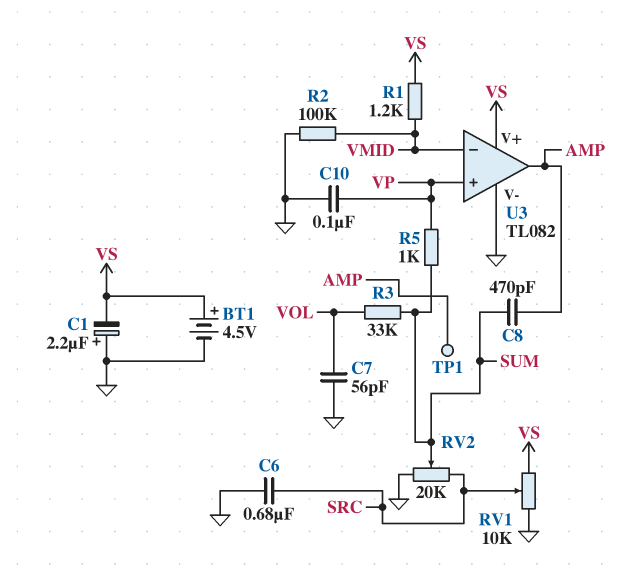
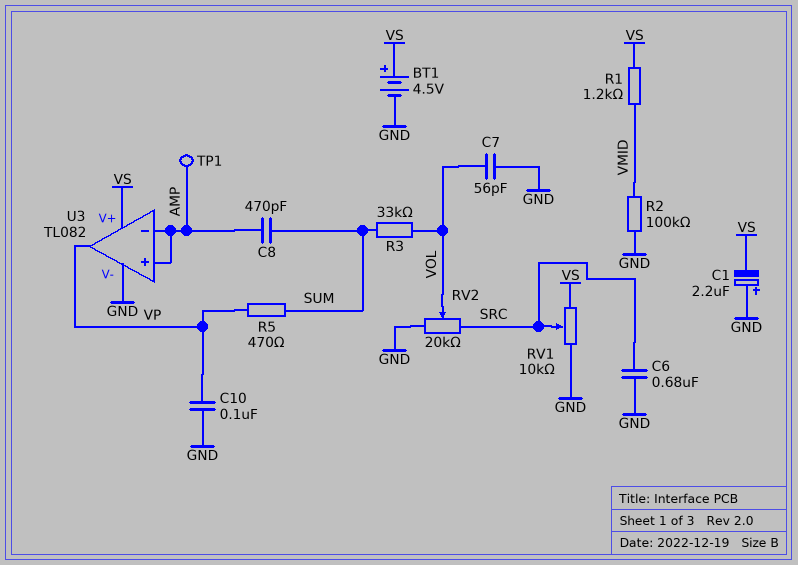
R5: 1k (SUM, VP) -> 470 (SUM, VP)
RV2: 20k (GND, SRC, wiper SUM) -> 20k (GND, SRC, wiper VOL)
U3 pin in+: VP -> AMP
U3 pin in-: VMID -> AMP
U3 pin out: AMP -> VP

